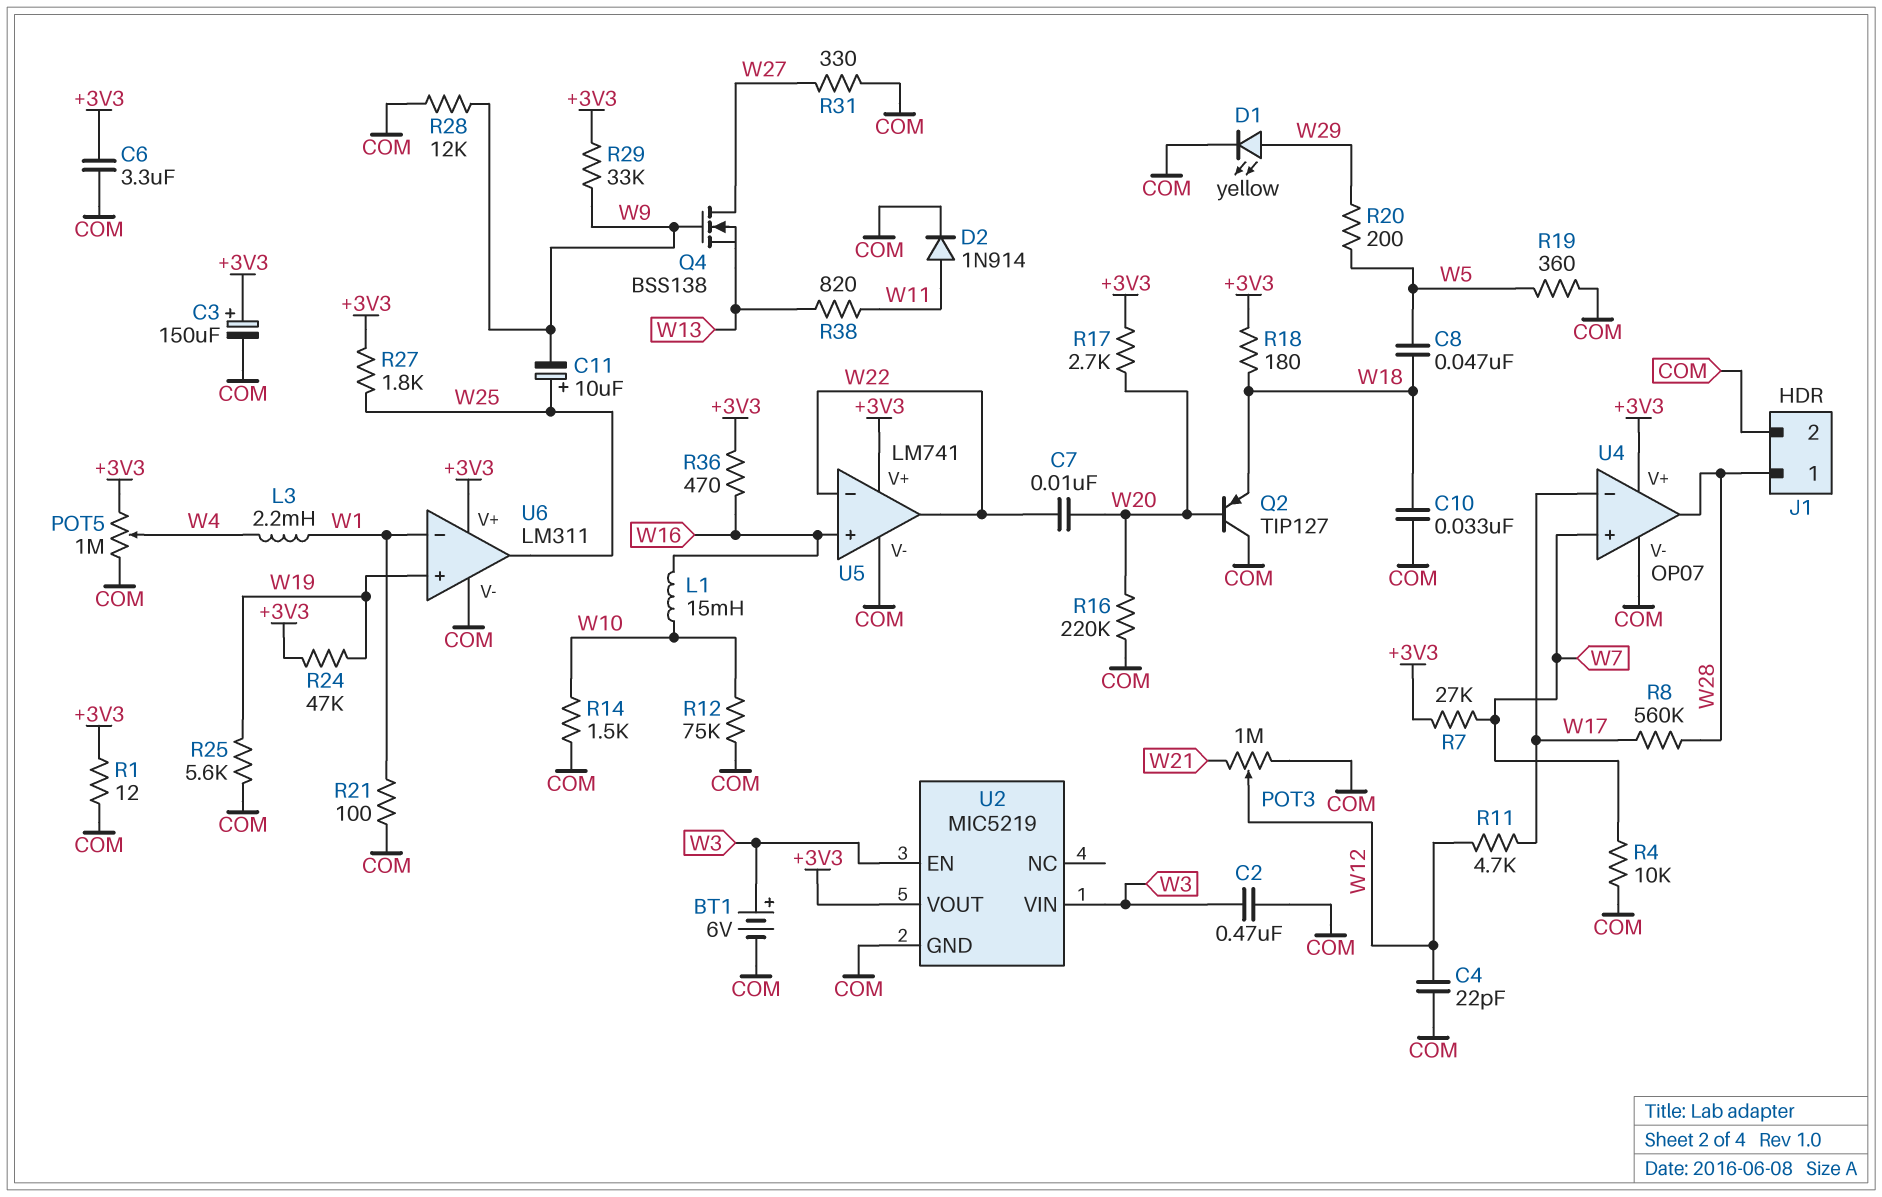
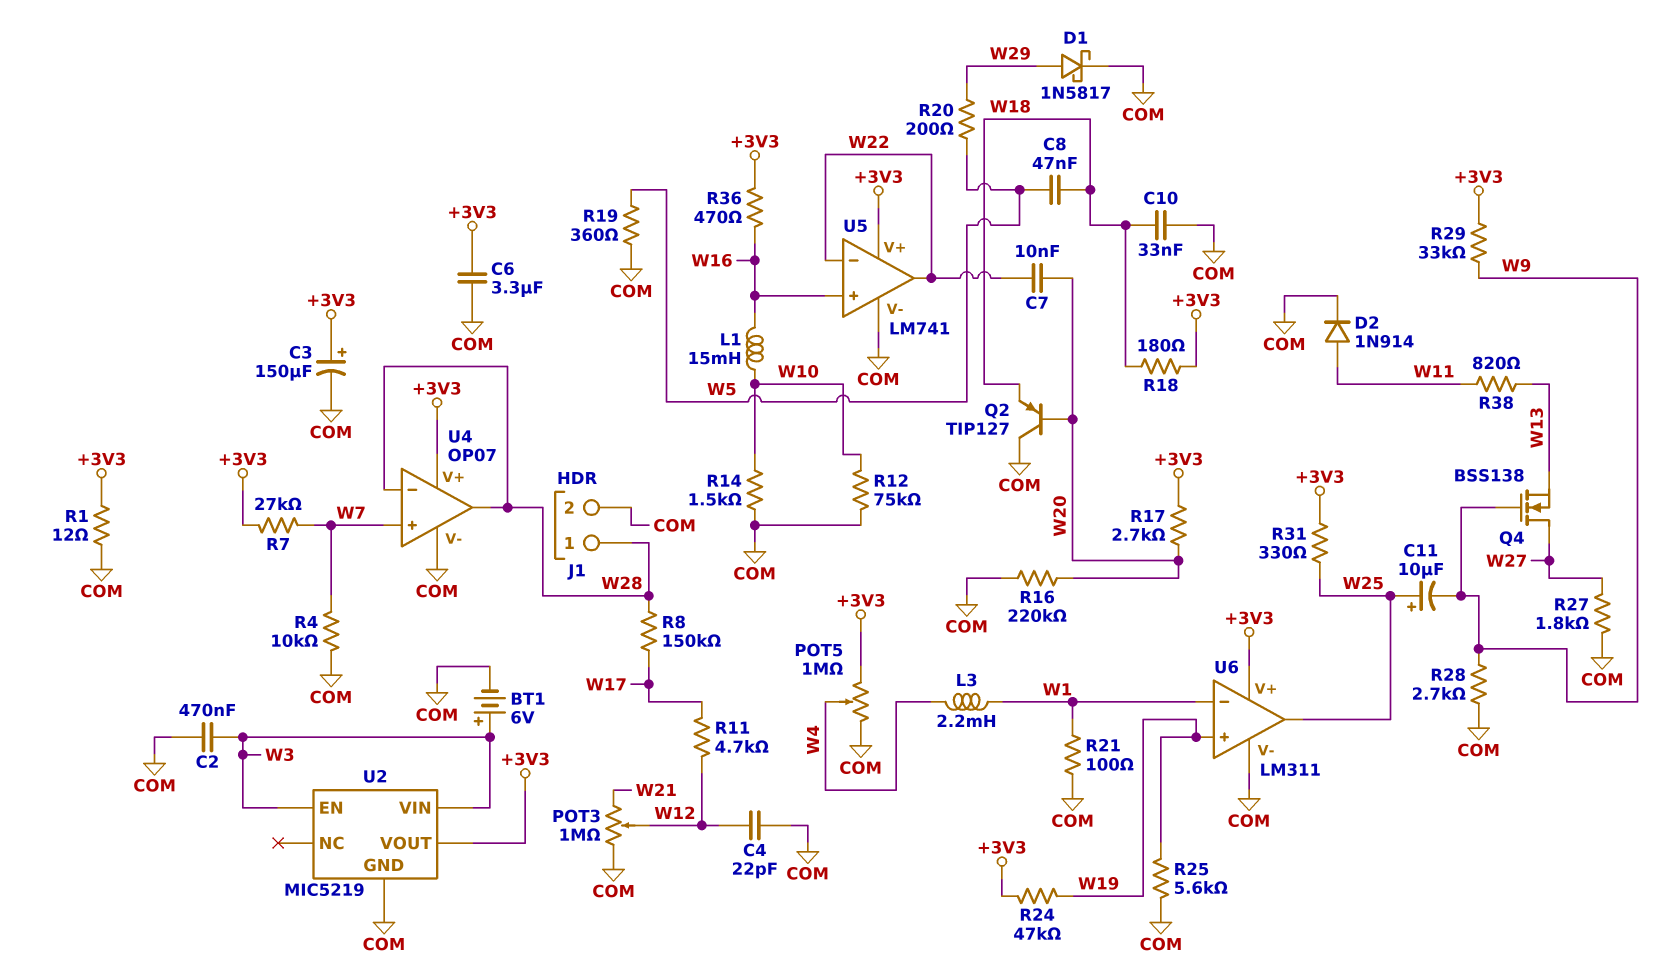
D1: LED yellow (A W29, K COM) -> schottky 1N5817 (A W29, K COM)
R8: 560k (W17, W28) -> 150k (W17, W28)
R27: 1.8k (+3V3, W25) -> 1.8k (COM, W27)
R28: 12k (COM, W9) -> 2.7k (COM, W9)
R31: 330 (COM, W27) -> 330 (+3V3, W25)
U4 pin in-: W17 -> W28

